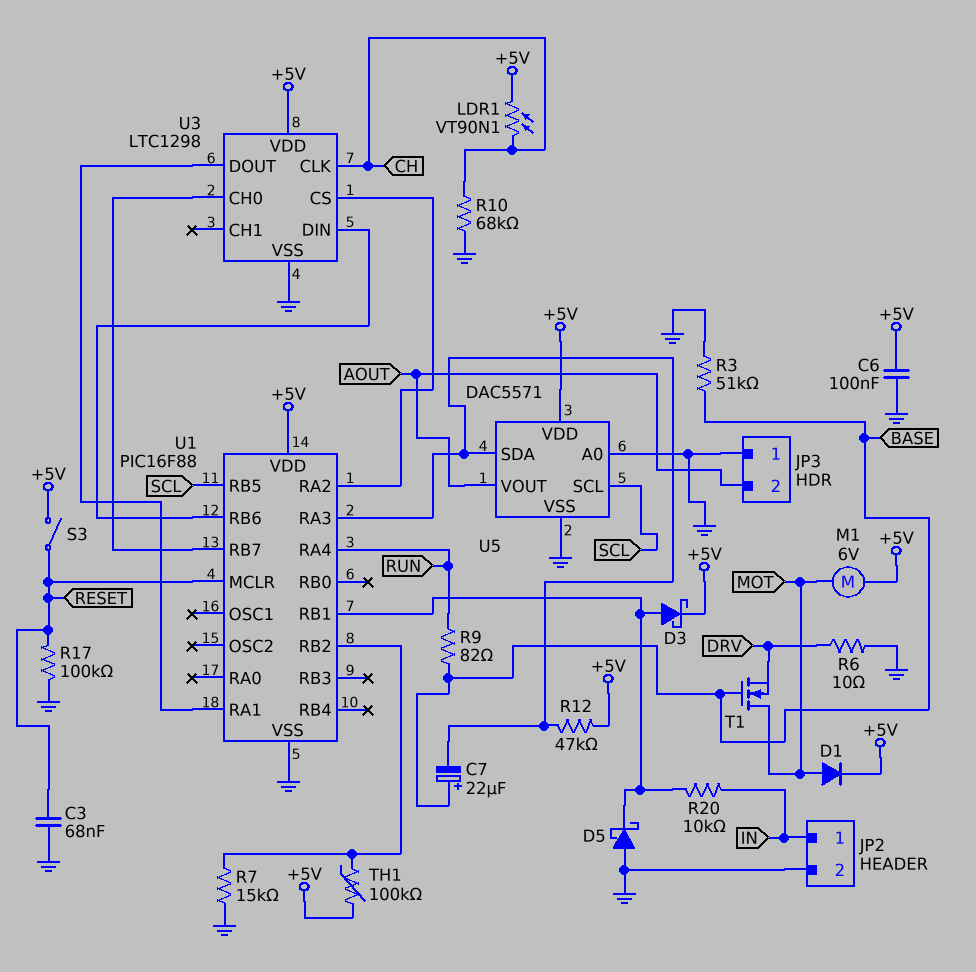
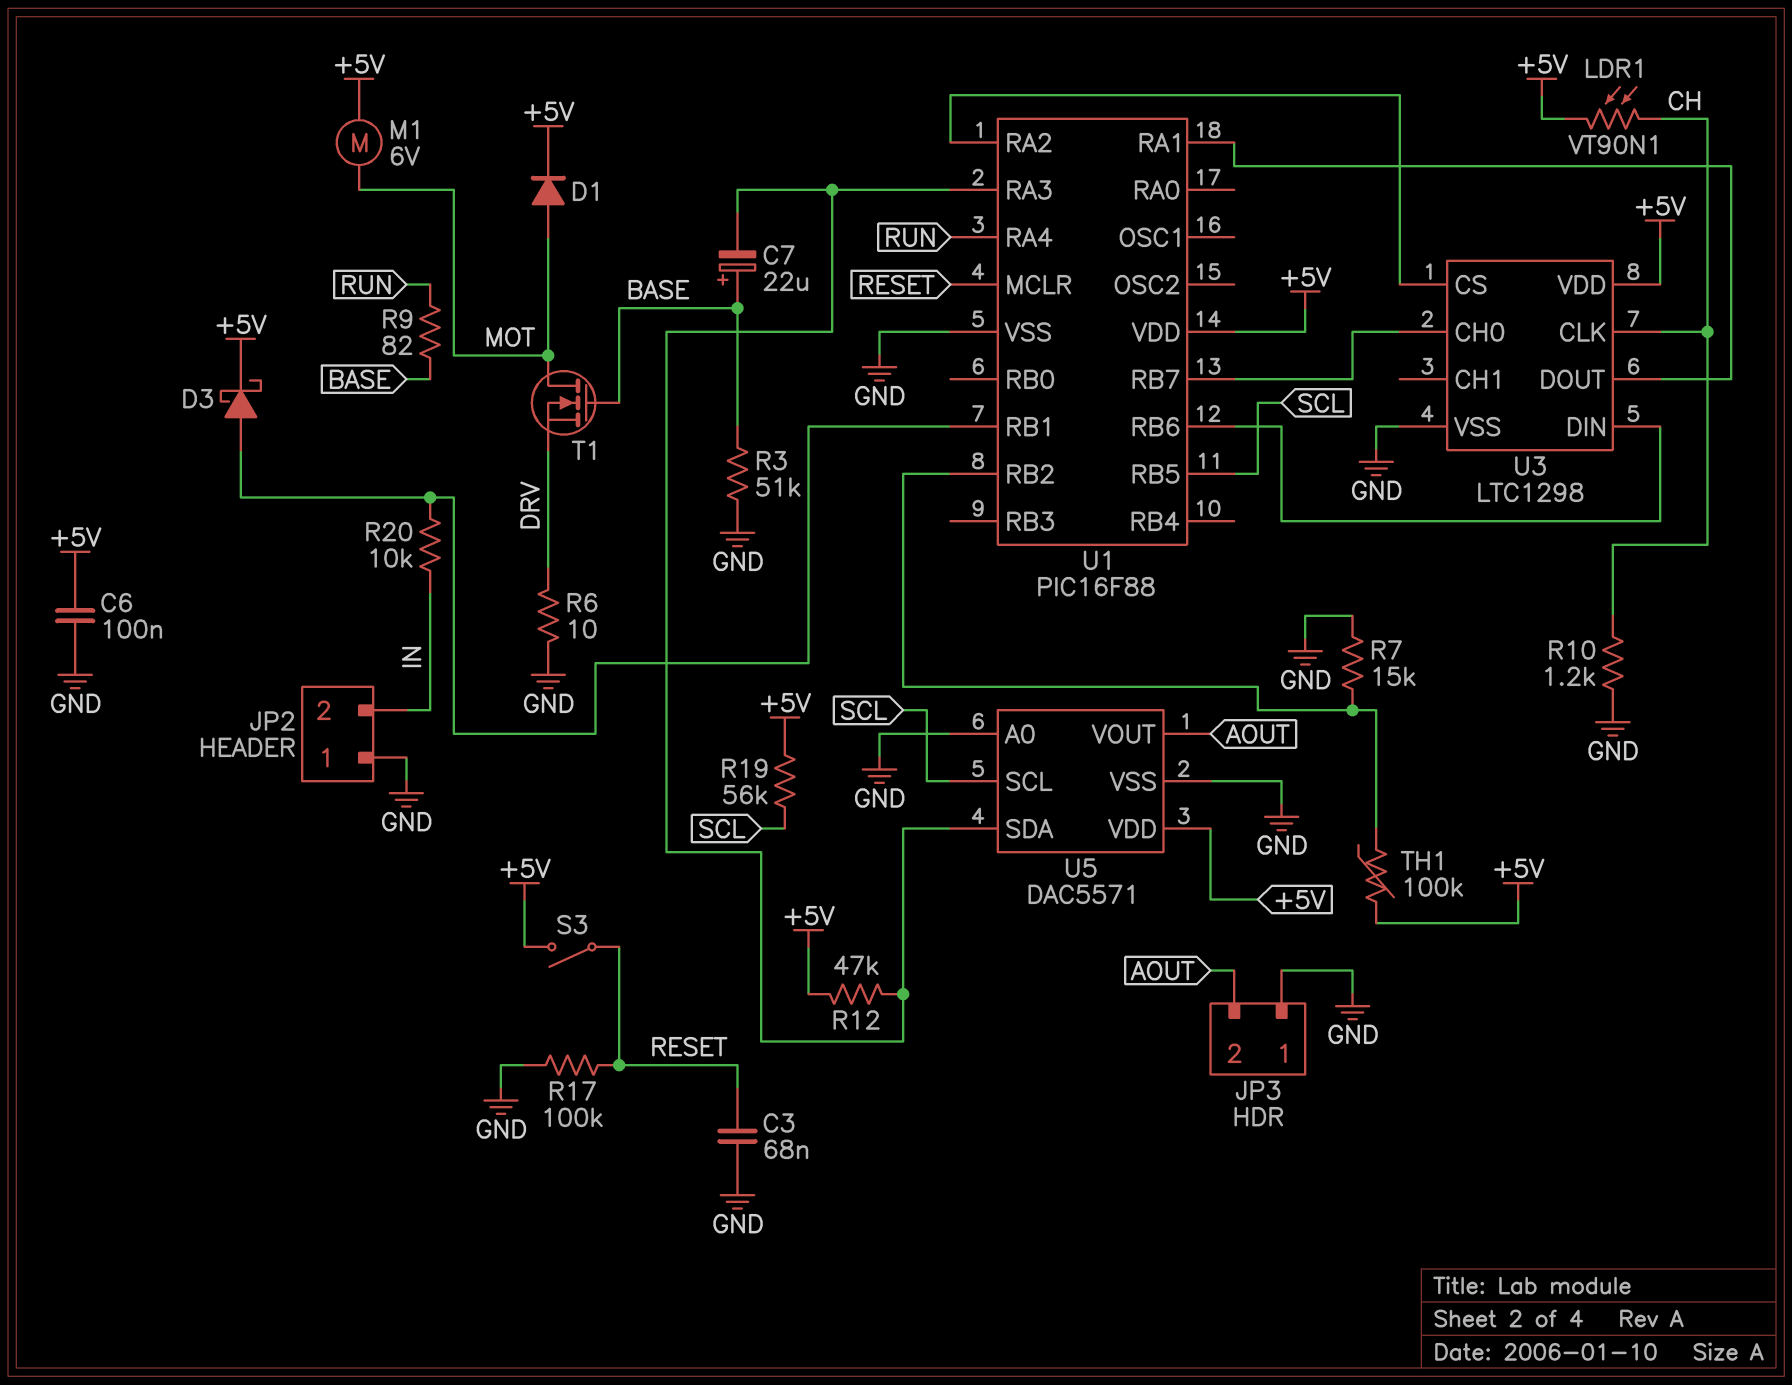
D5: schottky (A GND, K U1/RB1) -> none
JP2 pin 1: IN -> GND
JP2 pin 2: GND -> IN
R10: 68k (CH, GND) -> 1.2k (CH, GND)
R19: none -> 56k (+5V, SCL)

